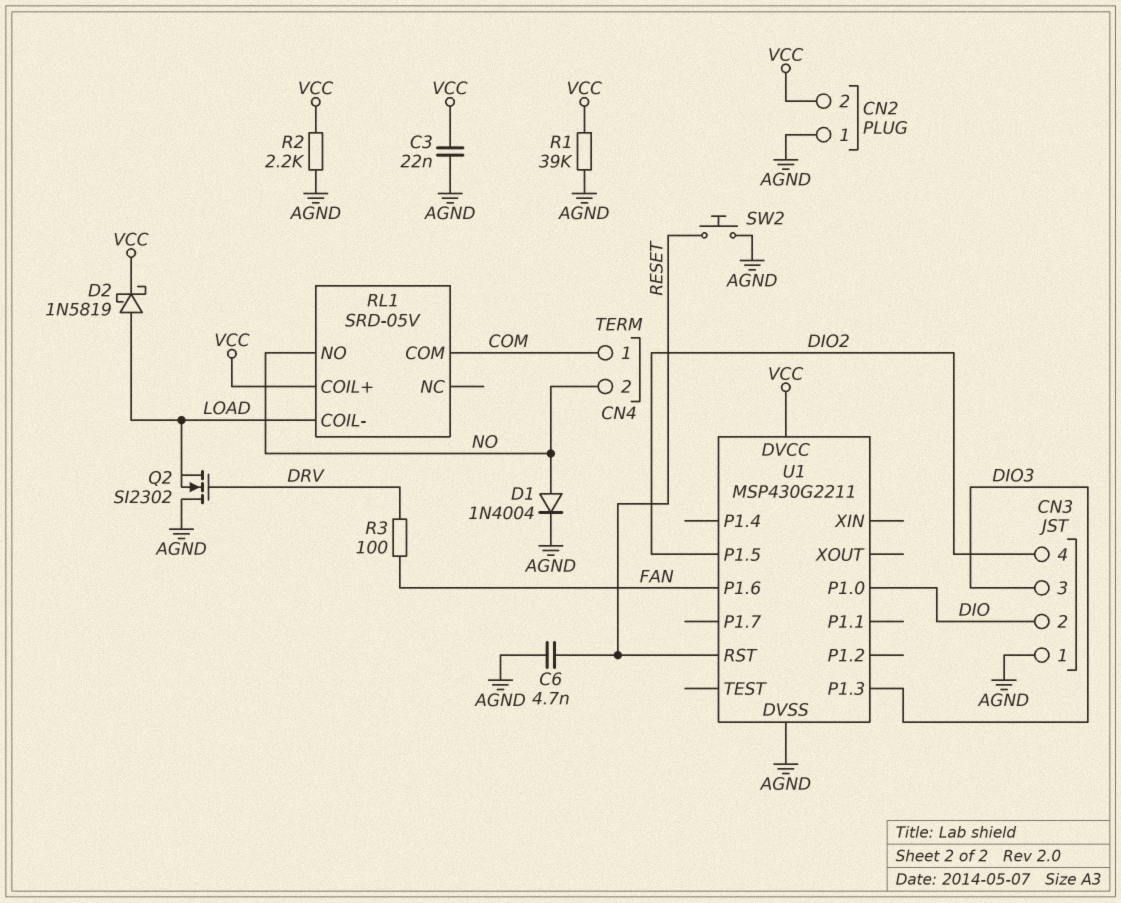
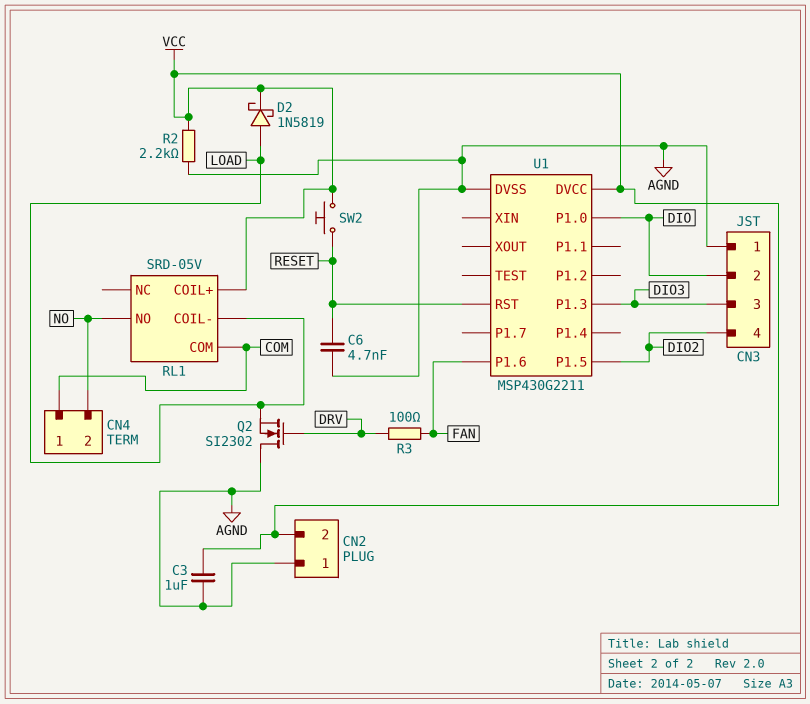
C3: 22nF (AGND, VCC) -> 1uF (AGND, VCC)
D1: diode 1N4004 (A NO, K AGND) -> none
R1: 39k (AGND, VCC) -> none
SW2: button (AGND, RESET) -> button (RESET, VCC)

